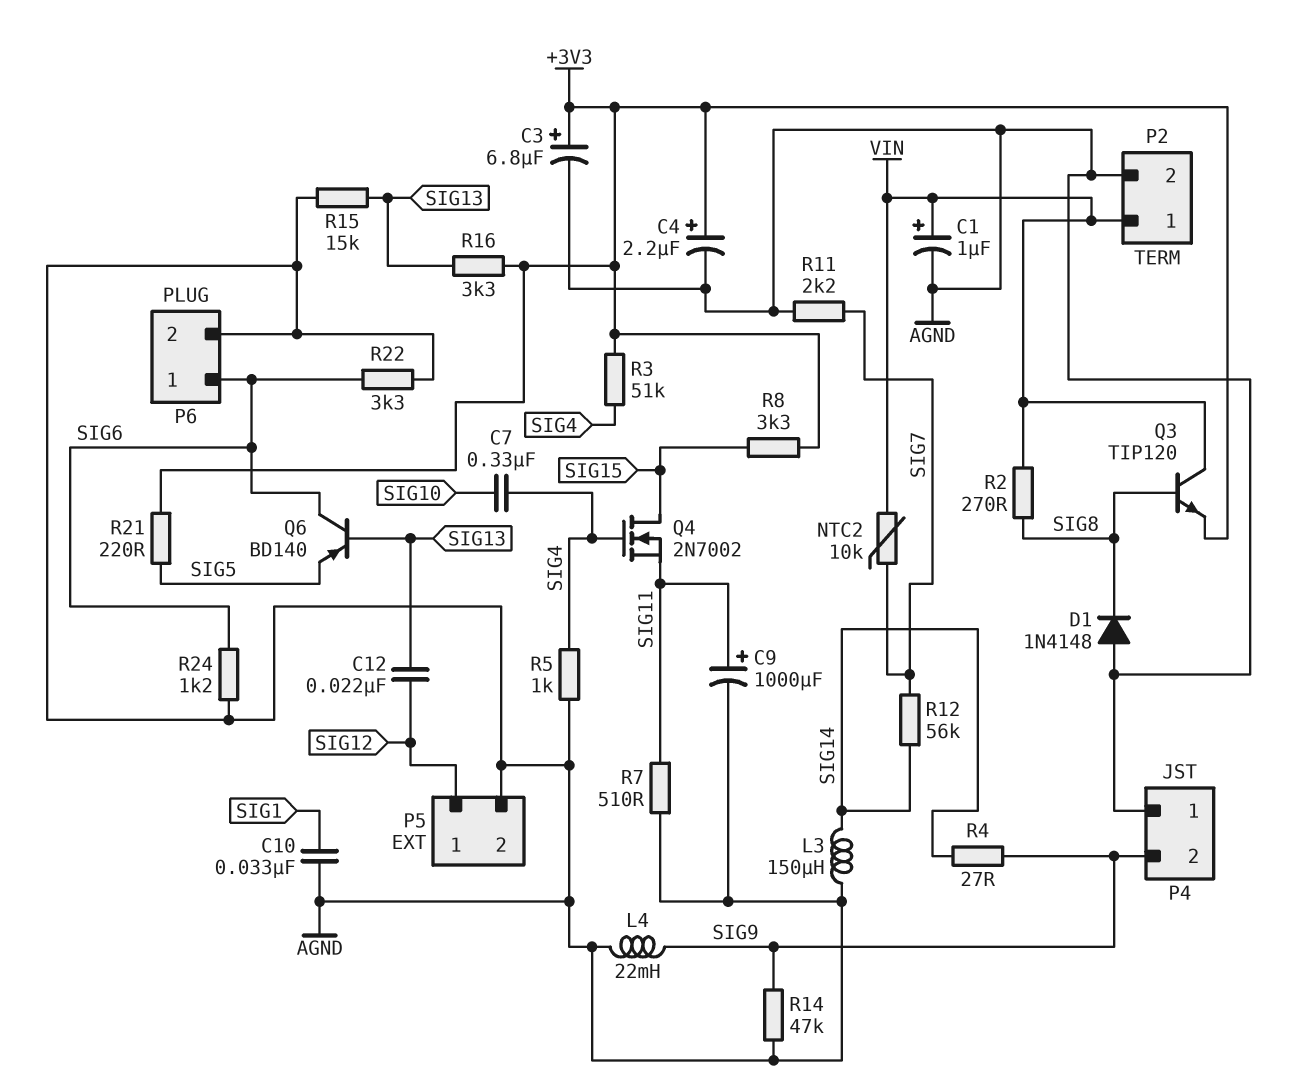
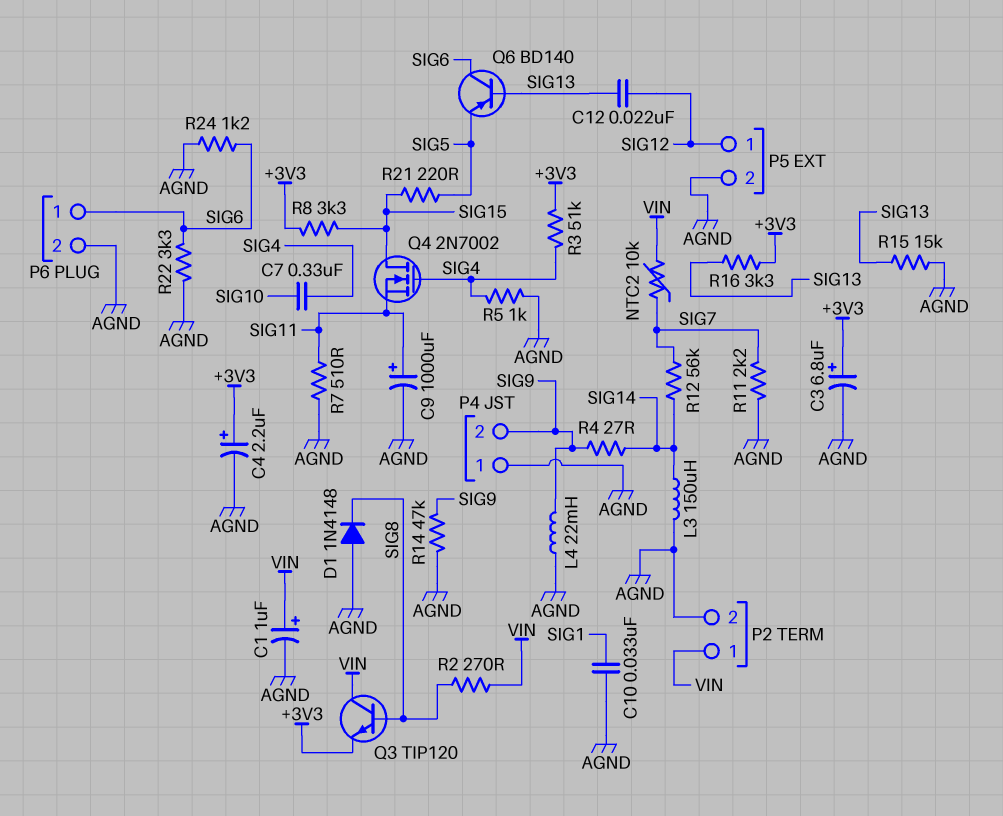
R21: 220 (+3V3, SIG5) -> 220 (SIG5, SIG15)

